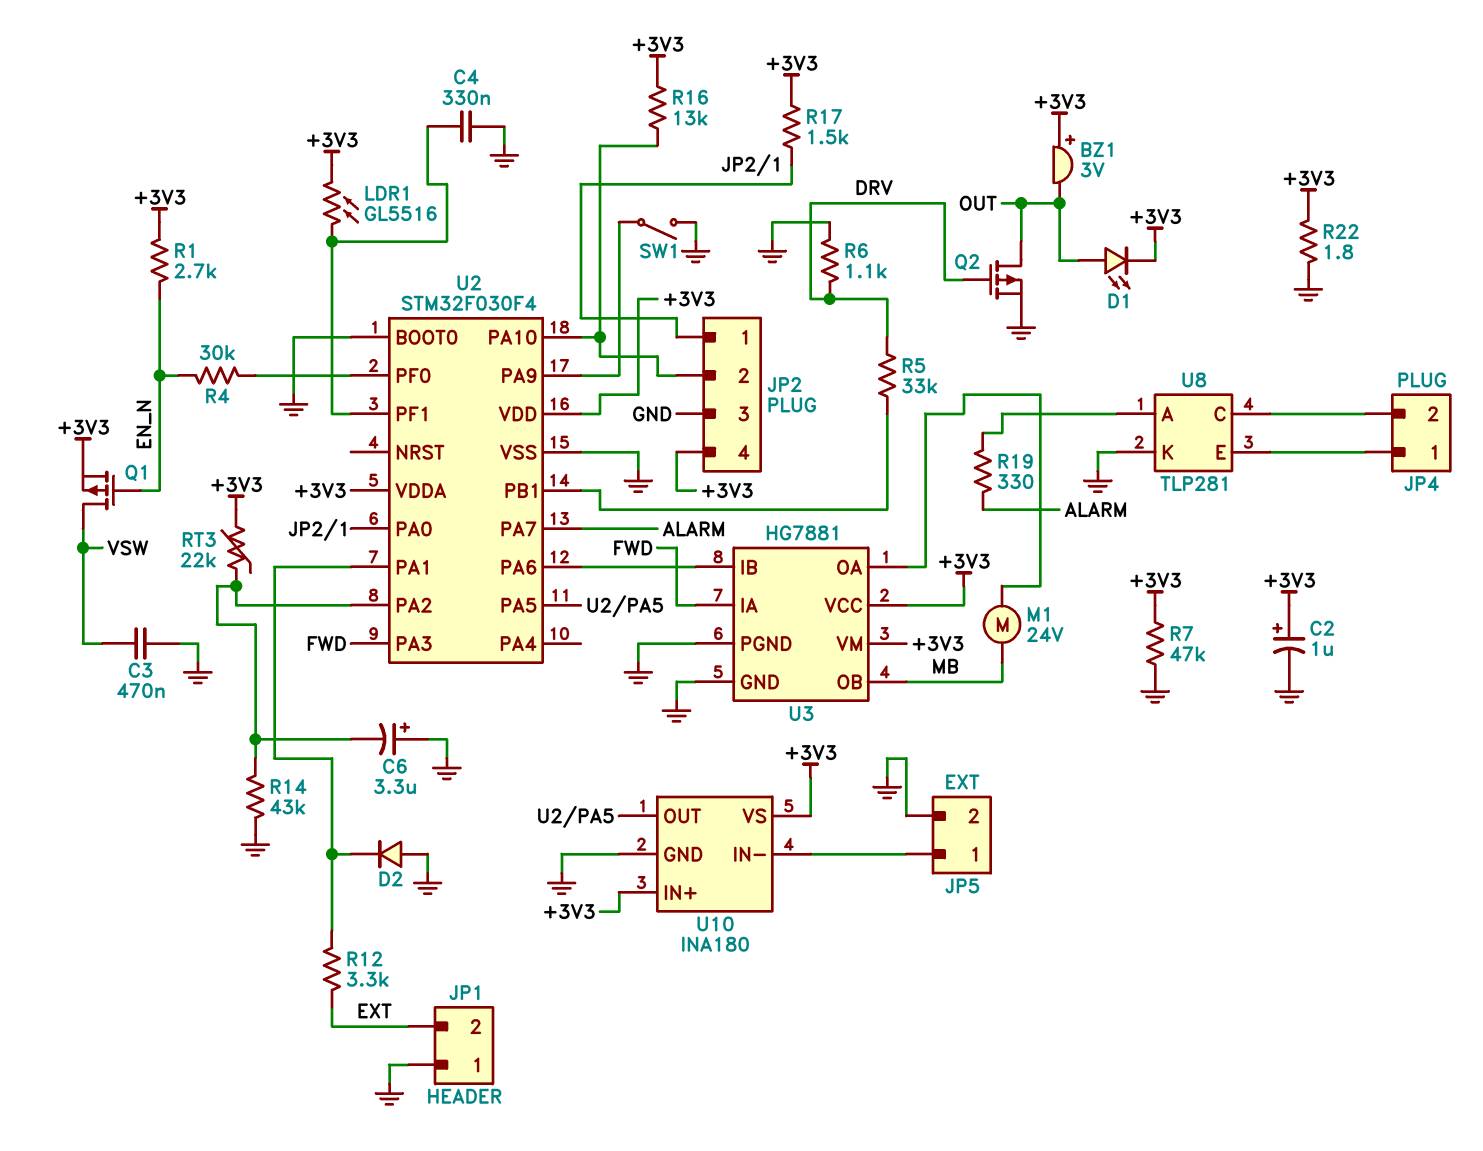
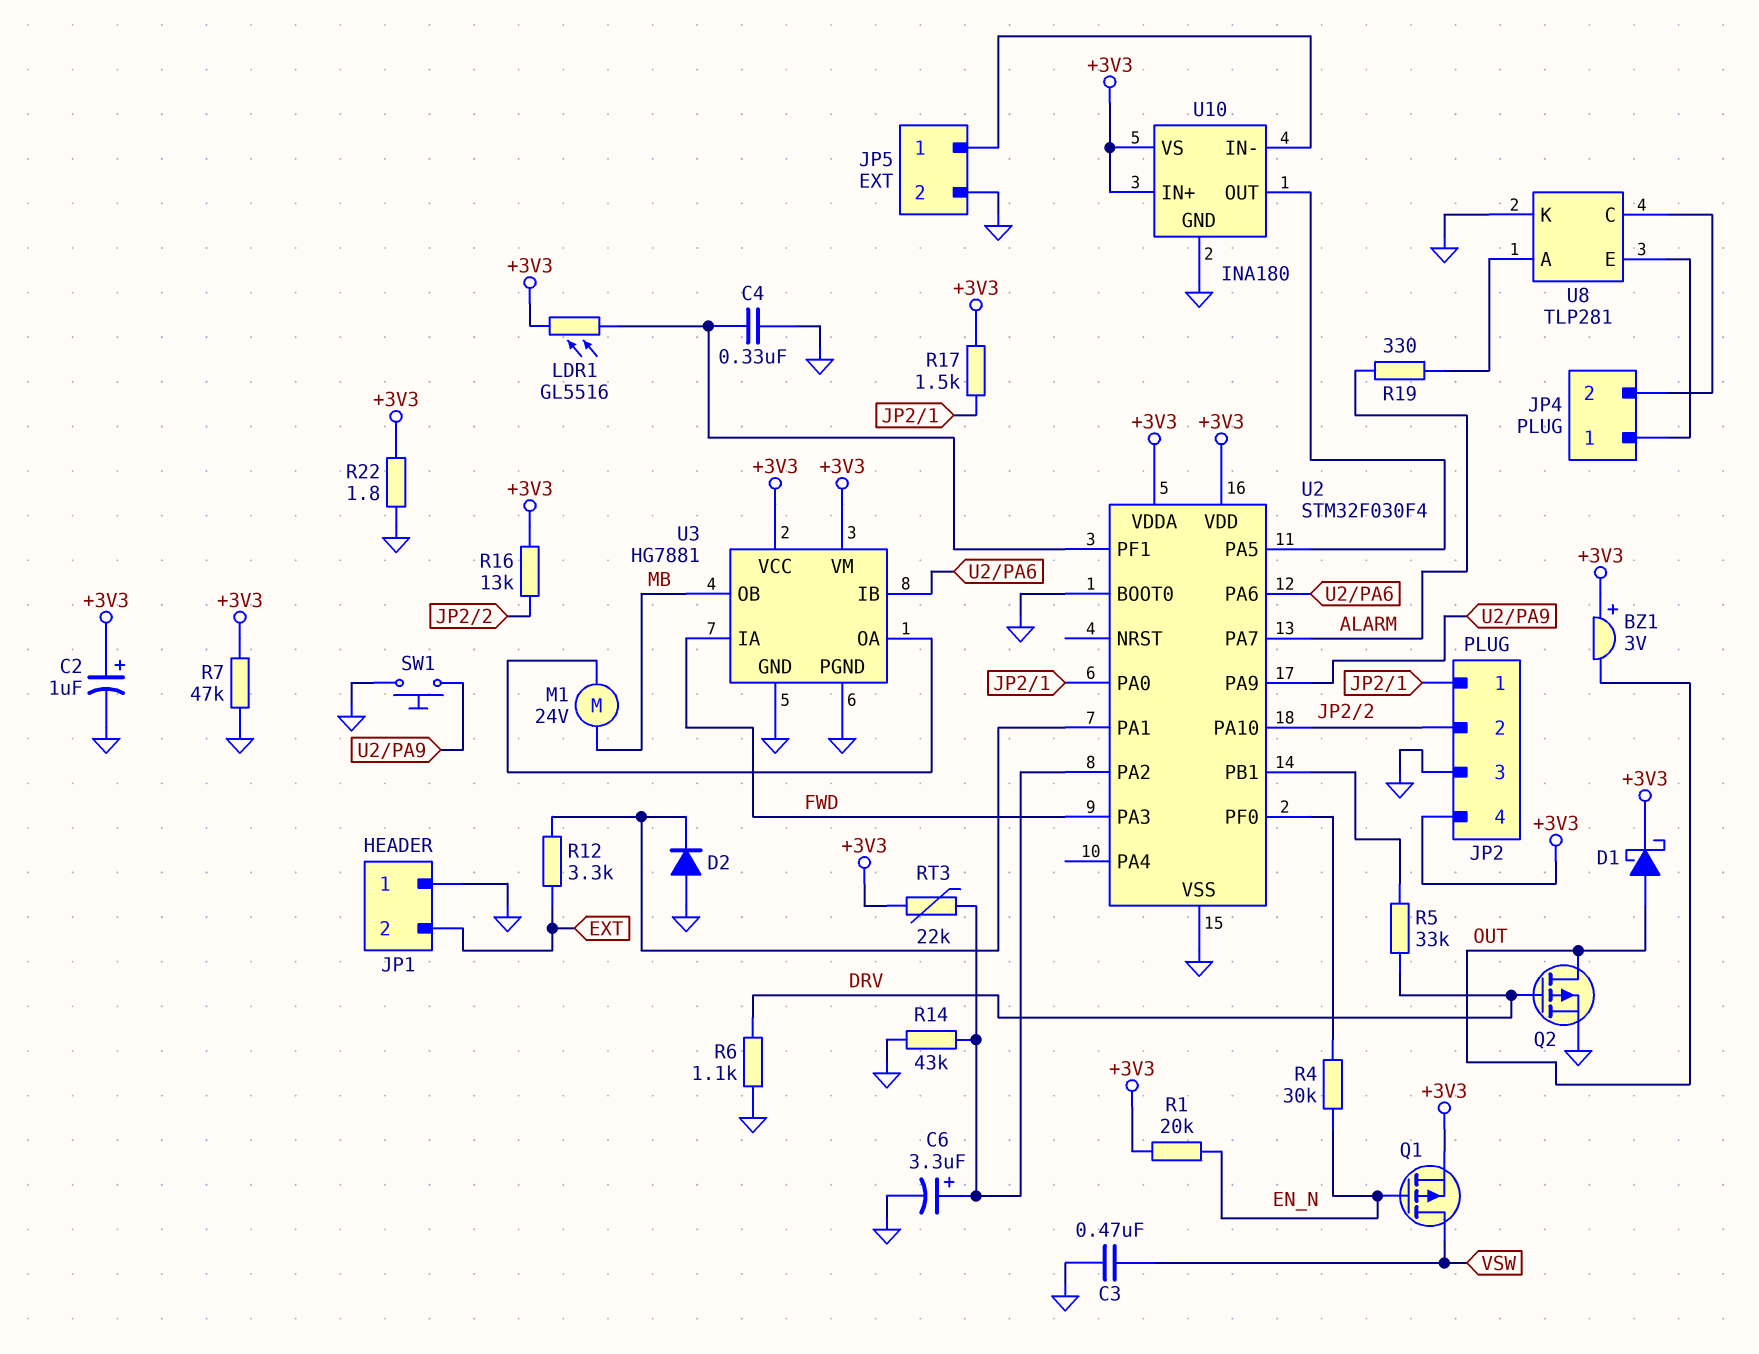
C6: 3.3uF (plus GND, minus U2/PA2) -> 3.3uF (plus U2/PA2, minus GND)
D1: LED (A OUT, K +3V3) -> schottky (A OUT, K +3V3)
R1: 2.7k (+3V3, EN_N) -> 20k (+3V3, EN_N)
SW1: switch (GND, U2/PA9) -> button (GND, U2/PA9)

